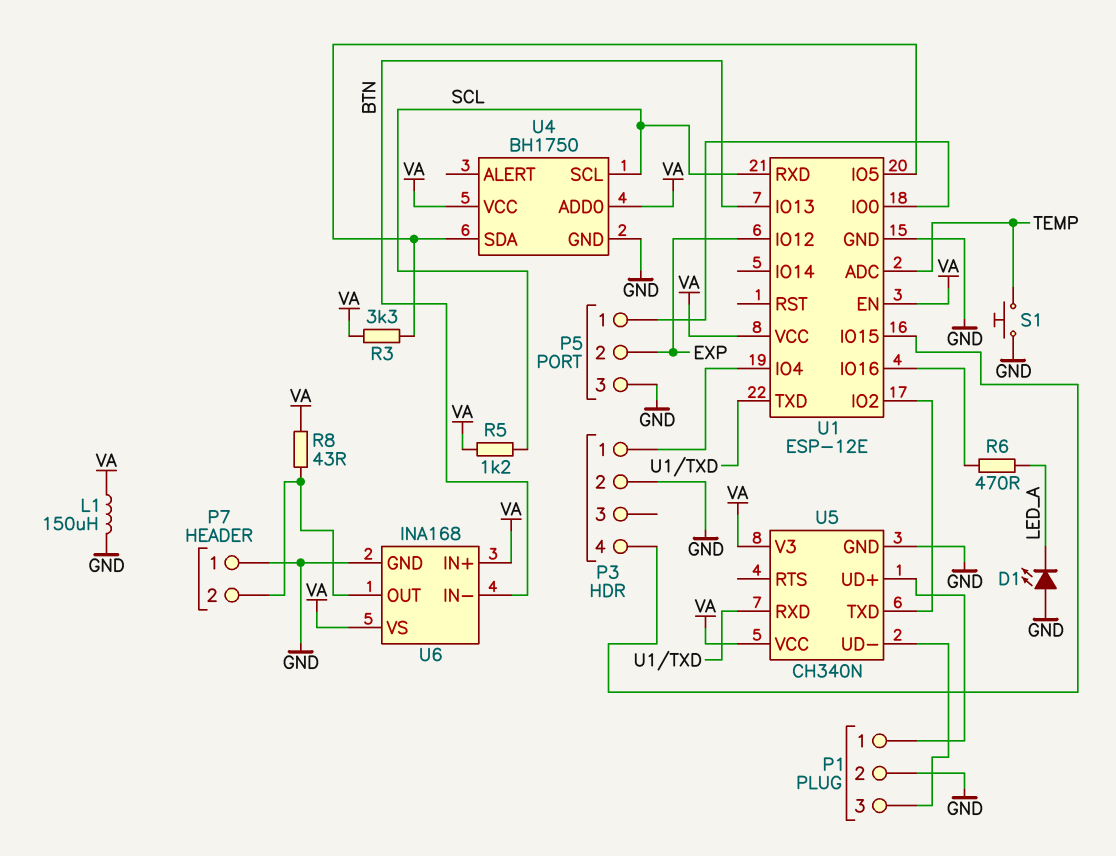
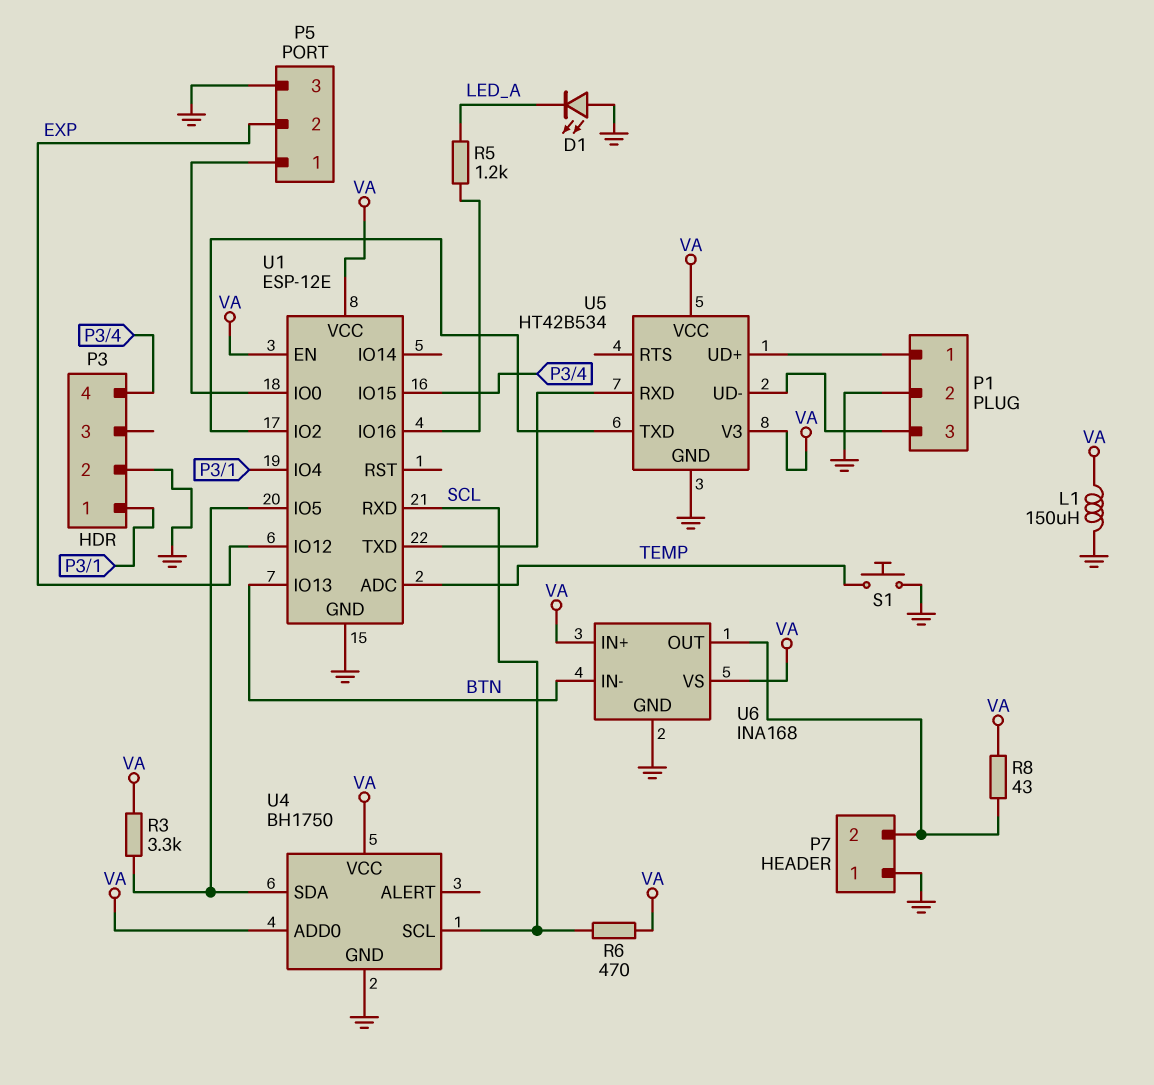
R5: 1.2k (SCL, VA) -> 1.2k (LED_A, U1/IO16)
R6: 470 (LED_A, U1/IO16) -> 470 (SCL, VA)
U5: CH340N -> HT42B534

